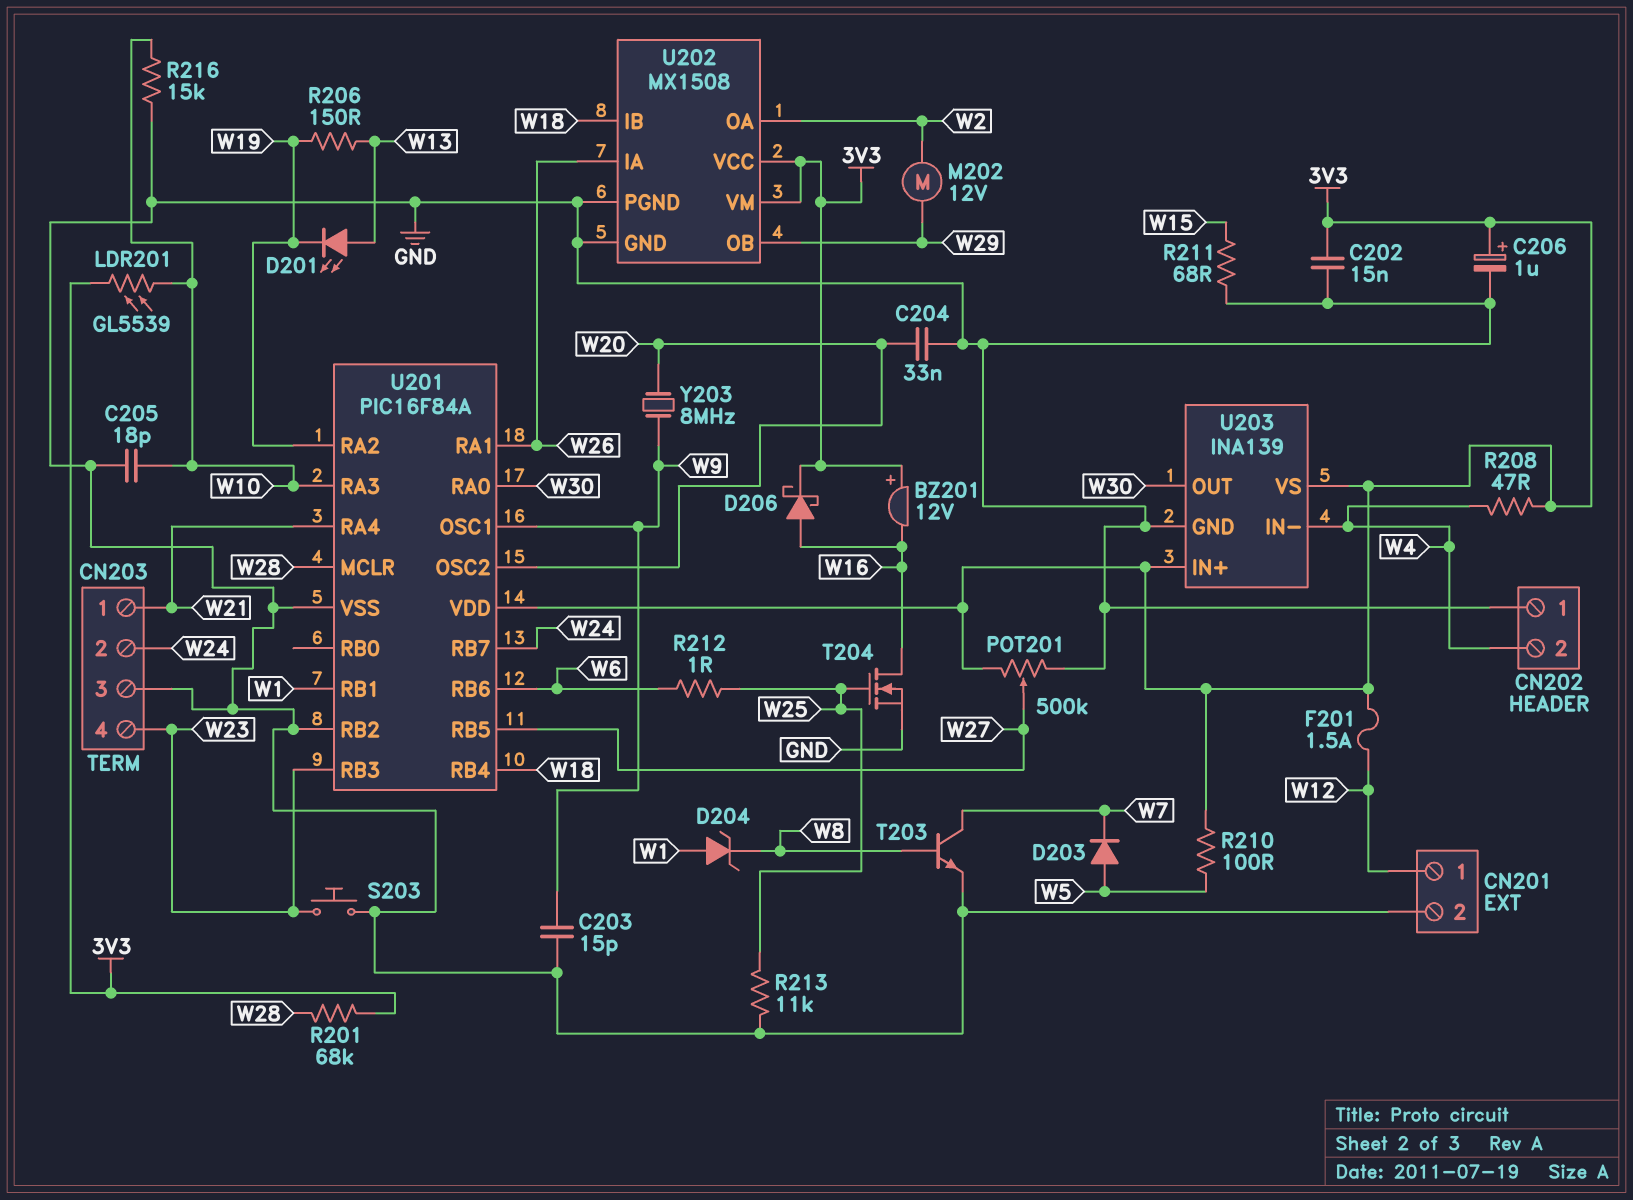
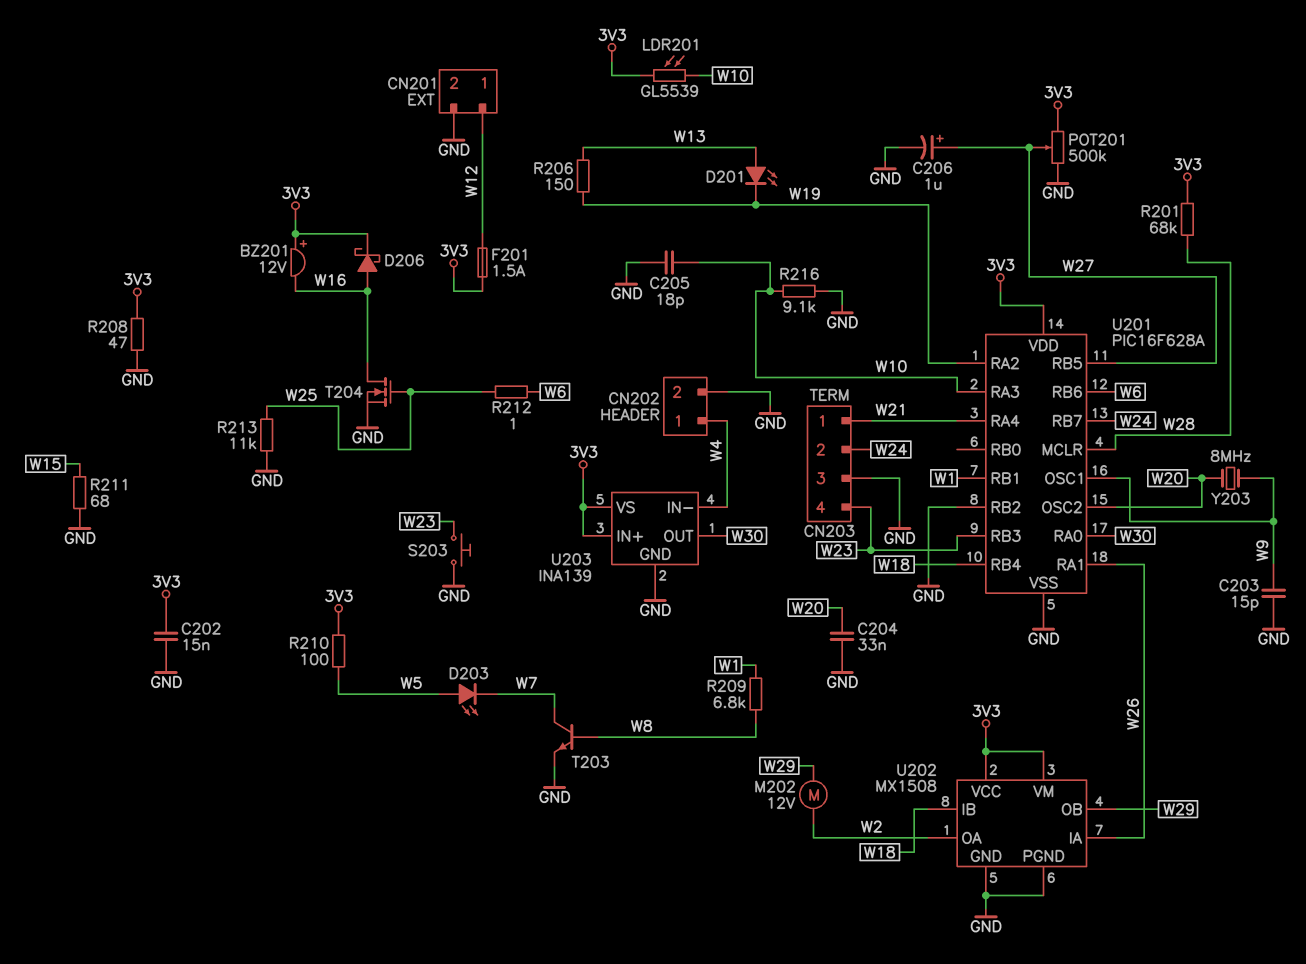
C206: 1uF (plus 3V3, minus GND) -> 1uF (plus W27, minus GND)
CN202 pin 1: GND -> W4
CN202 pin 2: W4 -> GND
D203: diode (A W5, K W7) -> LED (A W5, K W7)
D204: zener (A W1, K W8) -> none
R208: 47 (3V3, W4) -> 47 (3V3, GND)
R209: none -> 6.8k (W1, W8)
R216: 15k (GND, W10) -> 9.1k (GND, W10)
U201: PIC16F84A -> PIC16F628A

